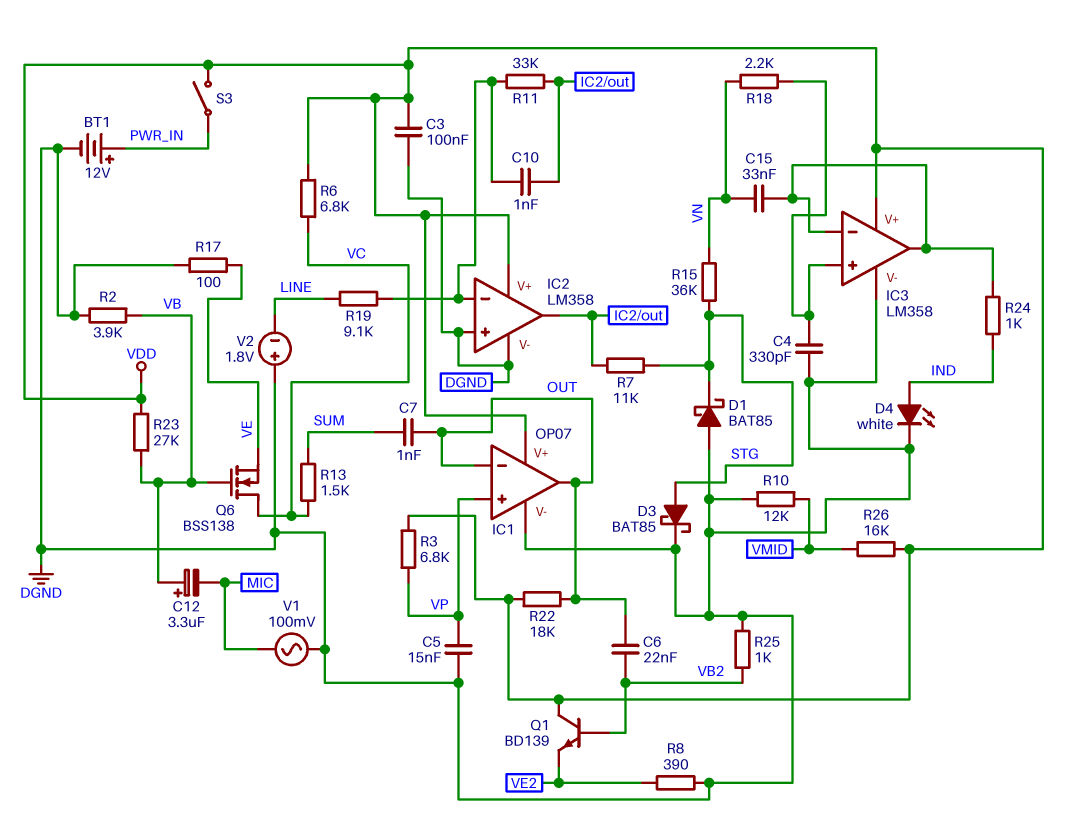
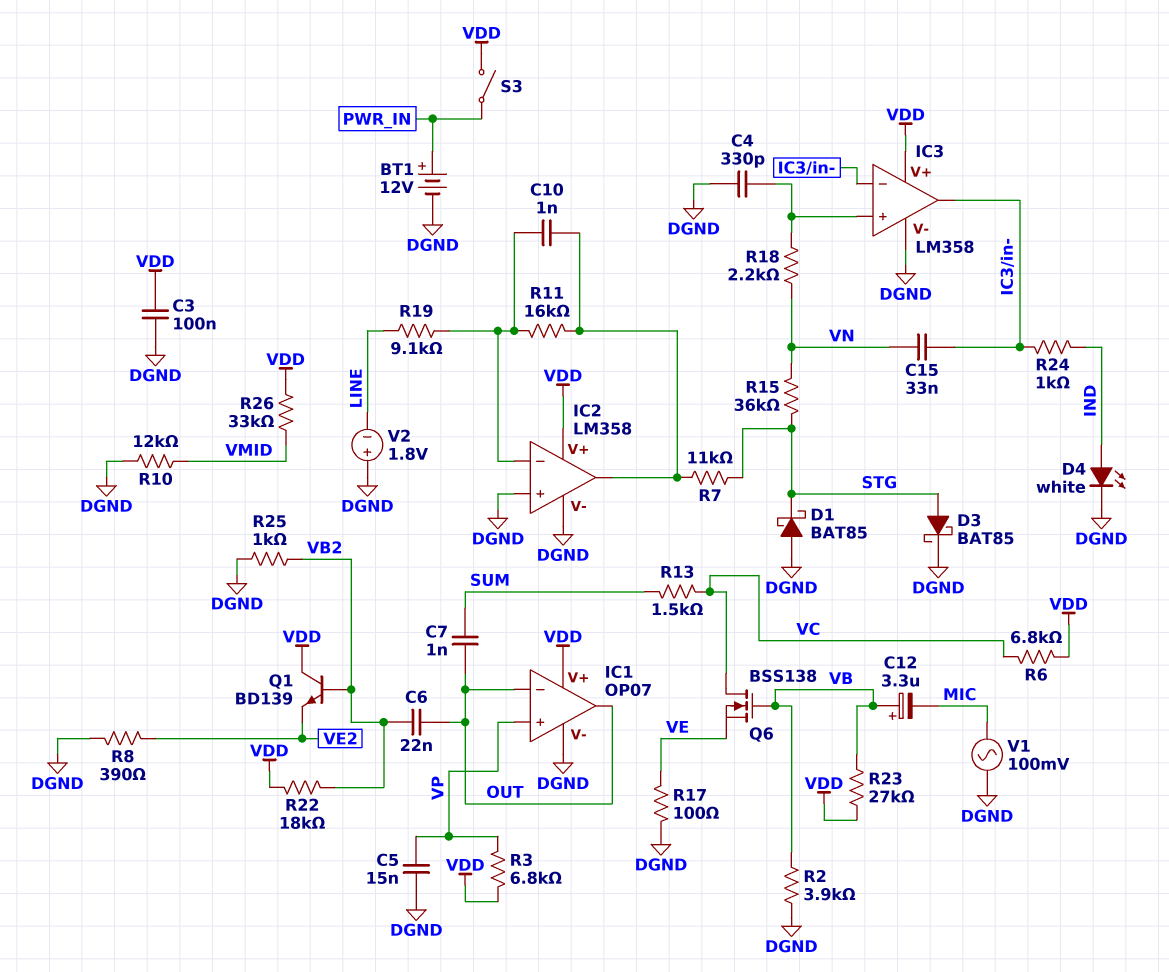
R11: 33k (IC2/in-, IC2/out) -> 16k (IC2/in-, IC2/out)
R22: 18k (OUT, VDD) -> 18k (VB2, VDD)
R26: 16k (VDD, VMID) -> 33k (VDD, VMID)

